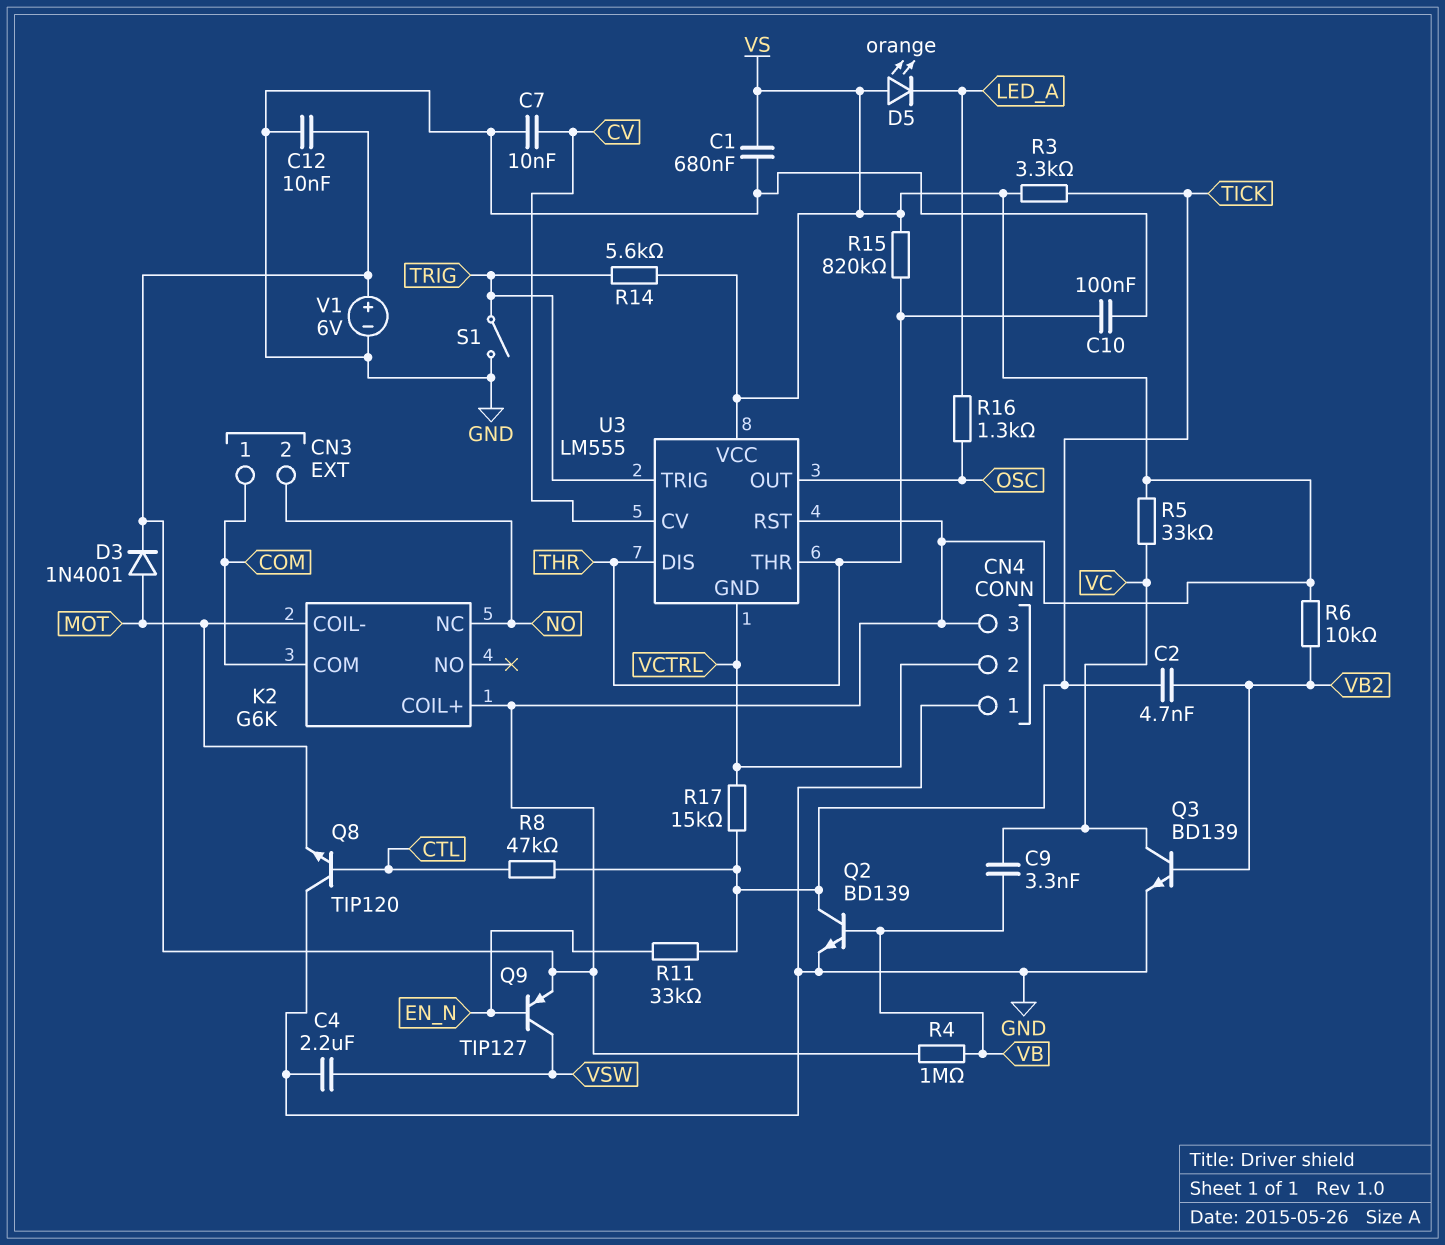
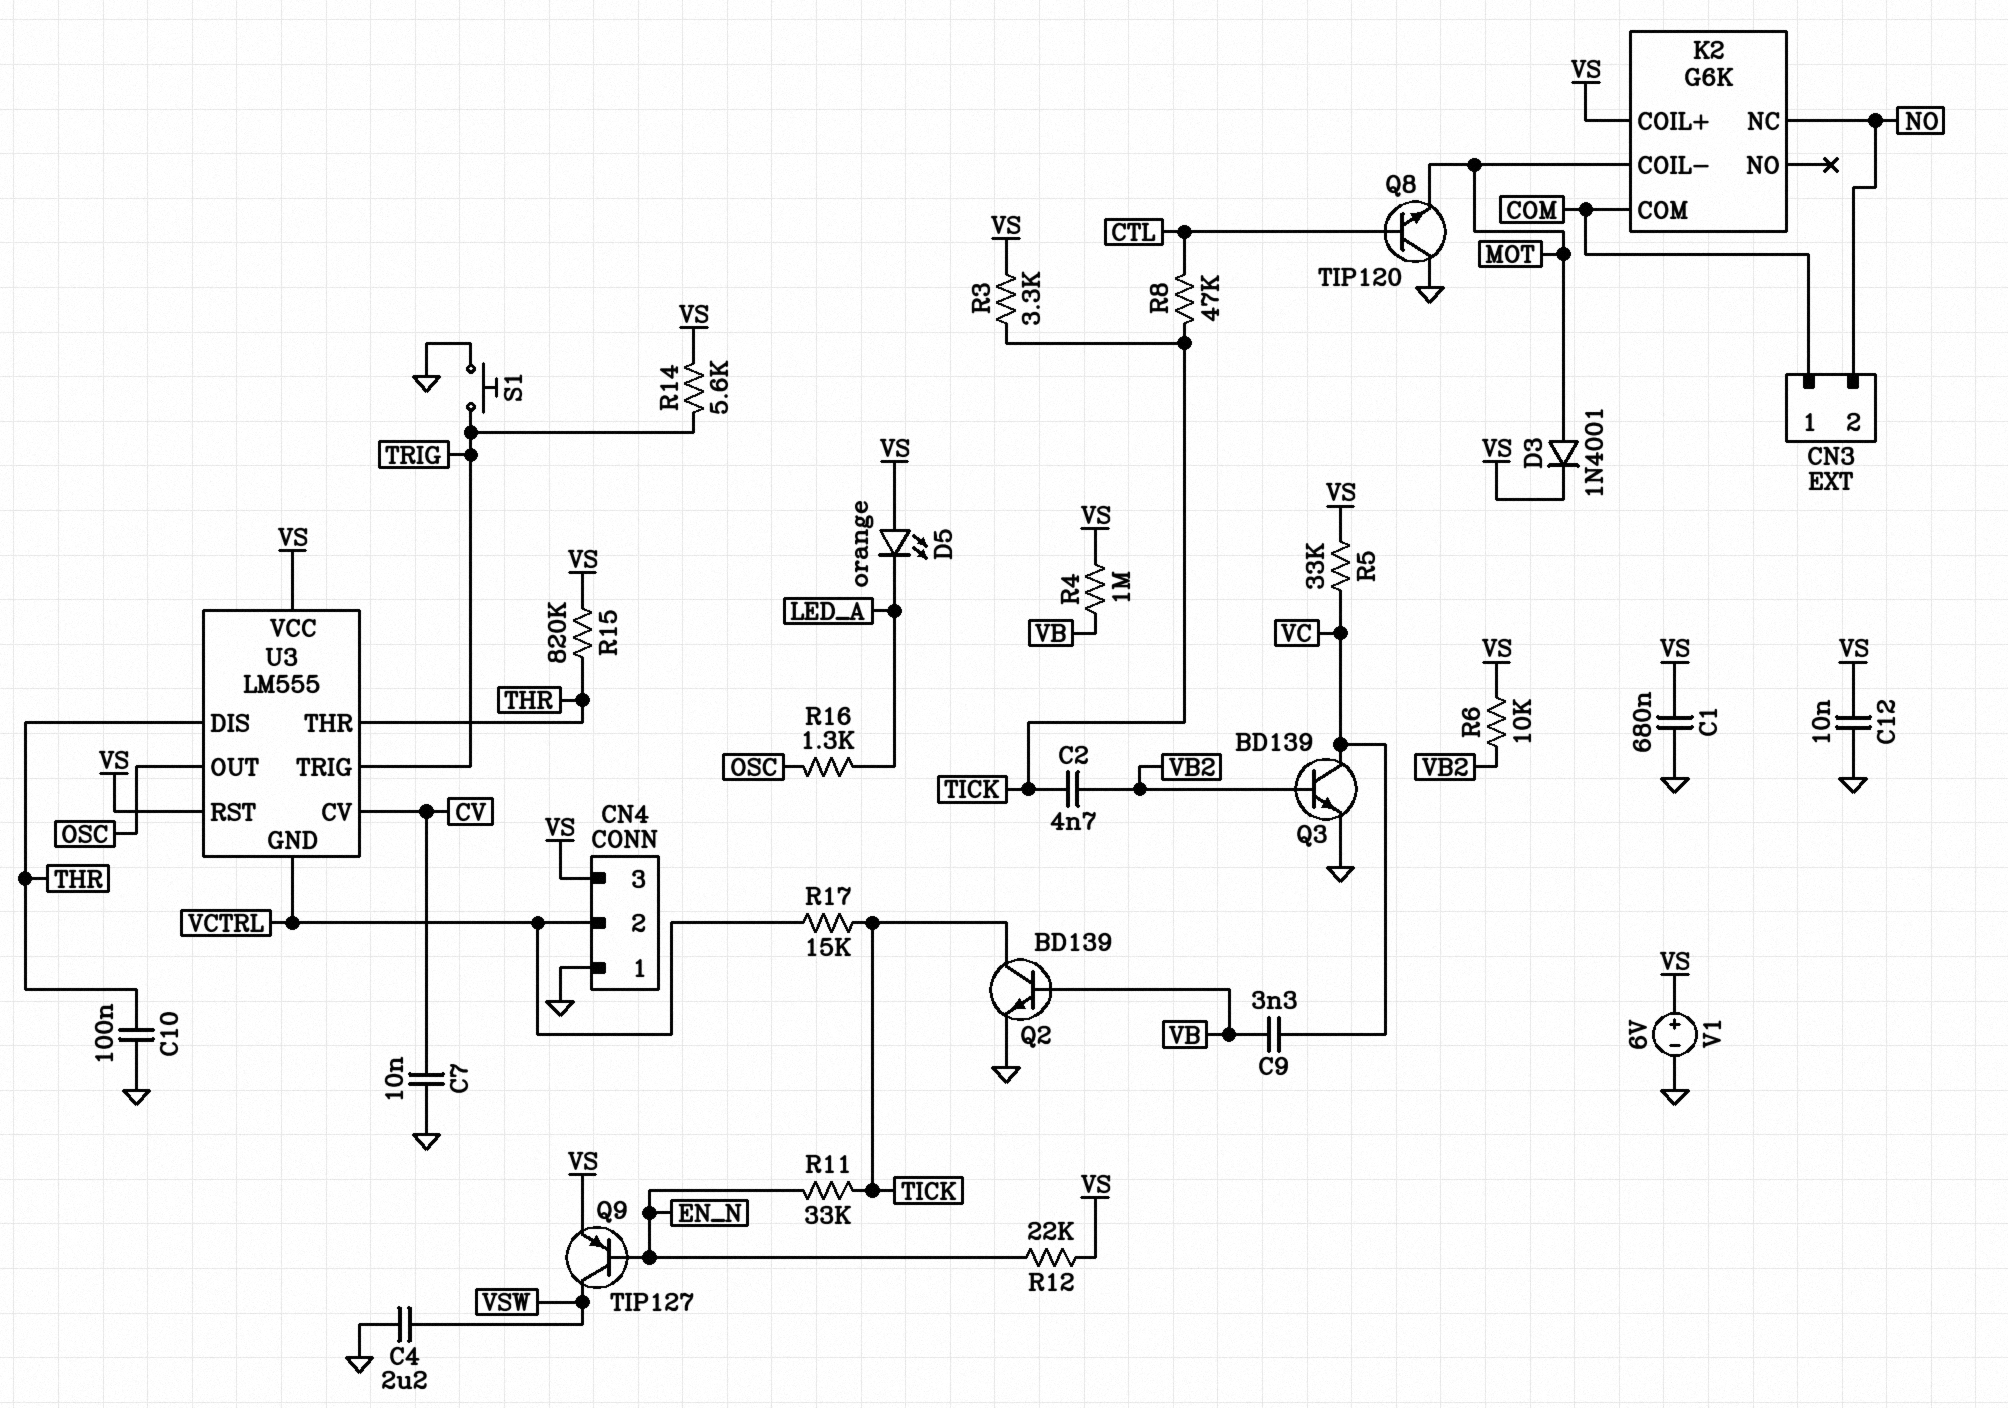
R12: none -> 22k (EN_N, VS)
S1: switch (GND, TRIG) -> button (GND, TRIG)

